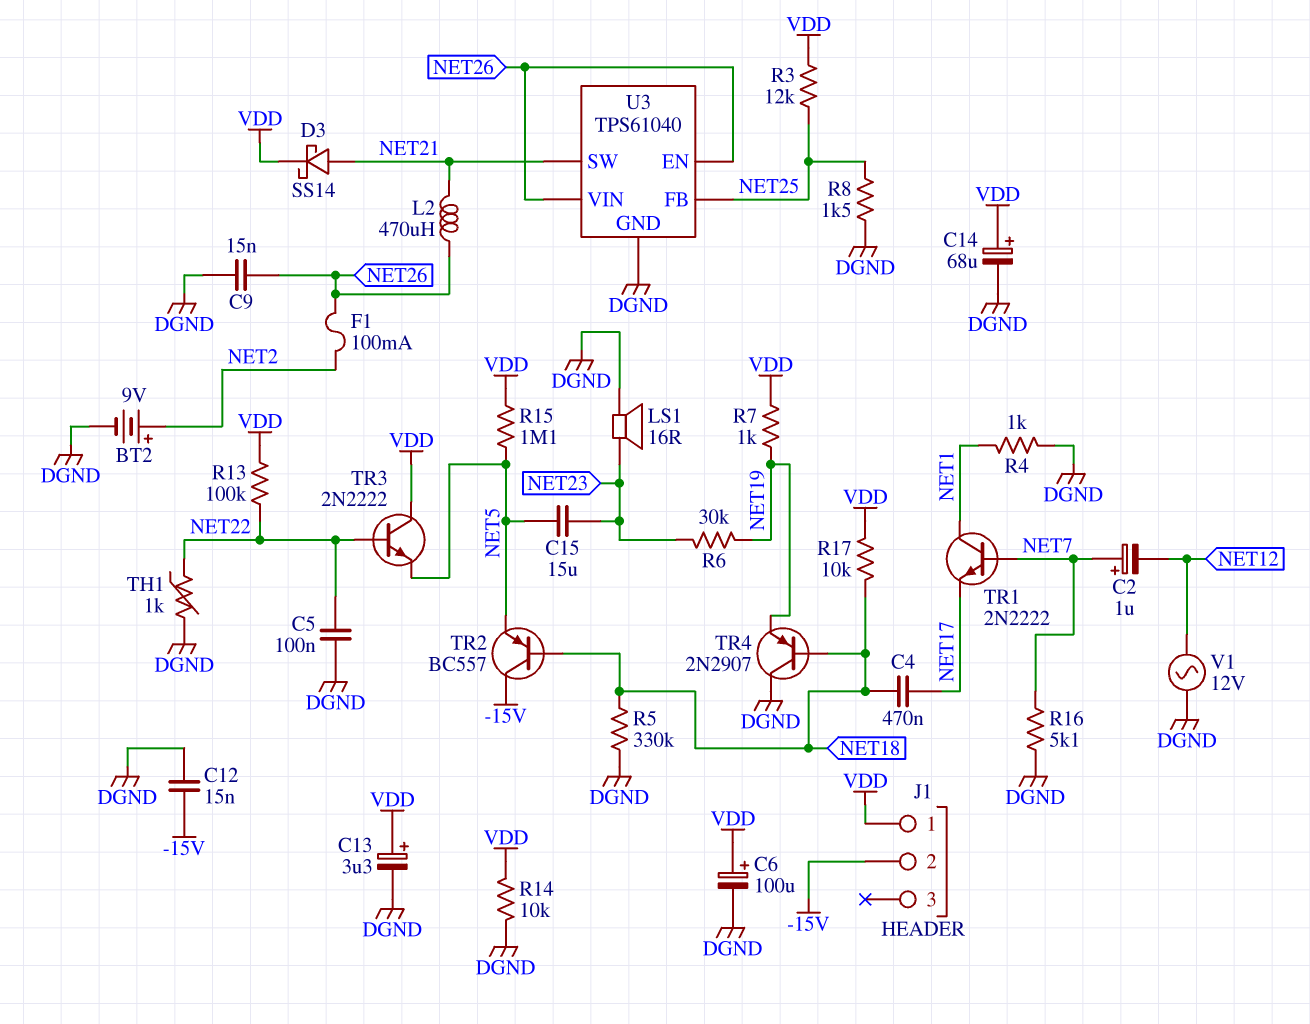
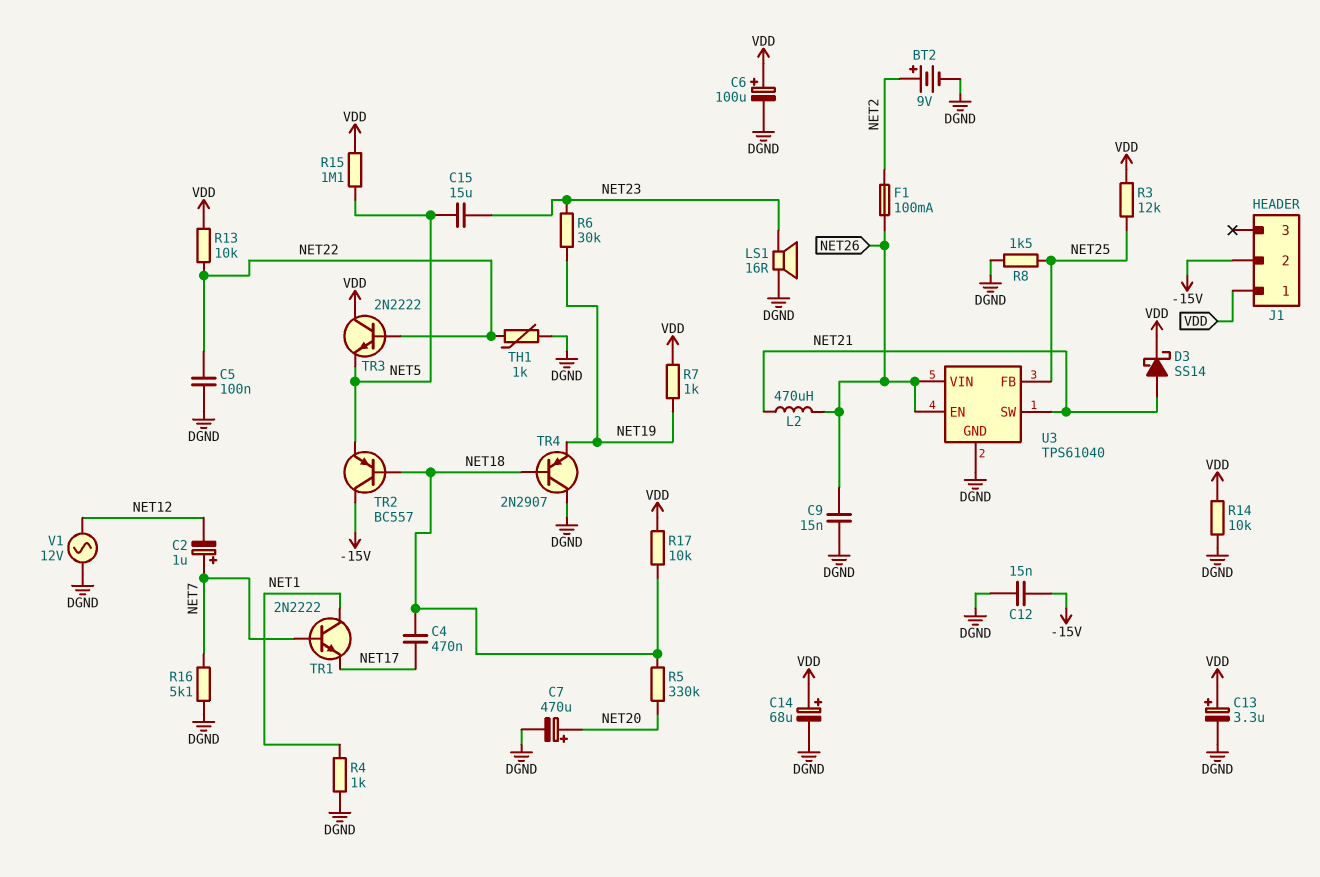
C7: none -> 470uF (plus NET20, minus DGND)
R5: 330k (DGND, NET18) -> 330k (NET18, NET20)
R13: 100k (NET22, VDD) -> 10k (NET22, VDD)

